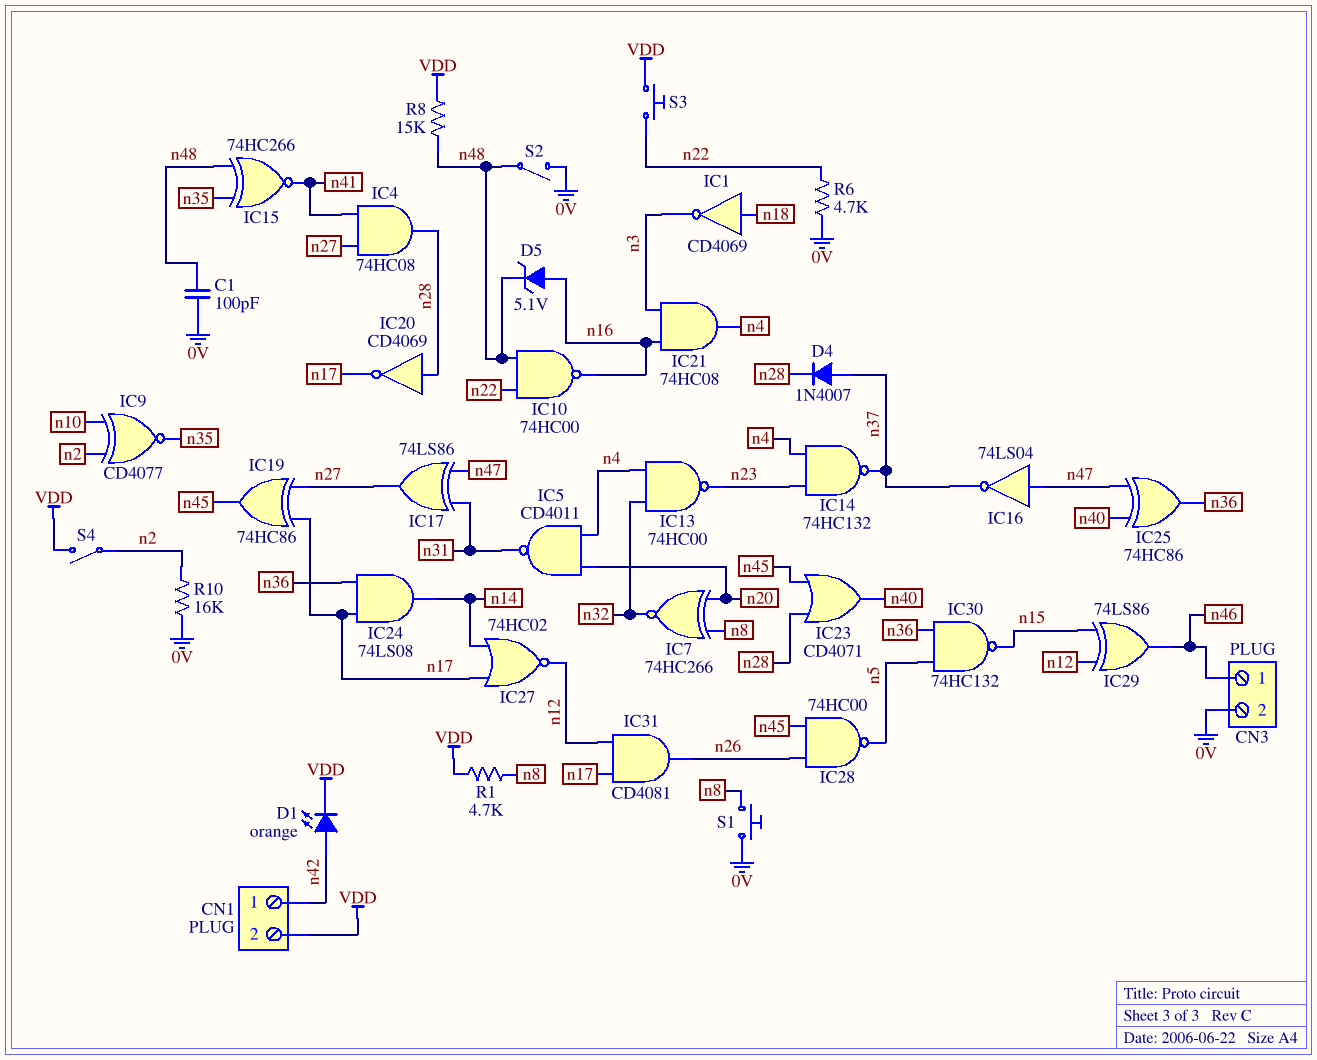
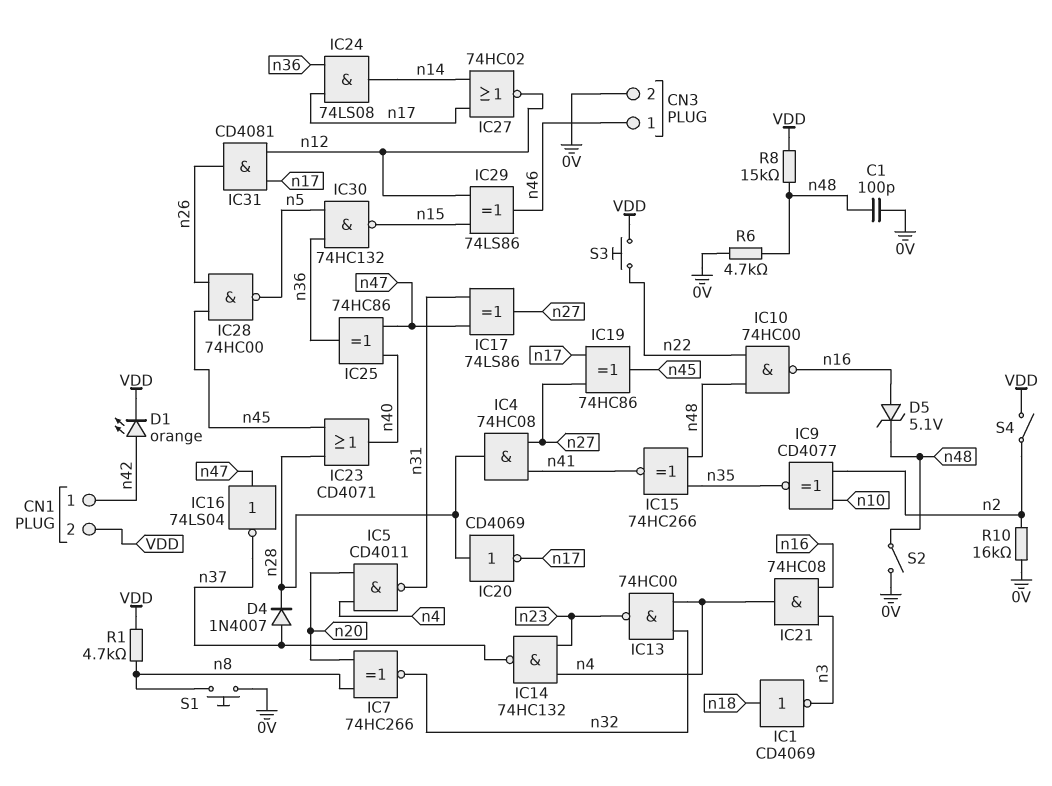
R6: 4.7k (0V, n22) -> 4.7k (0V, n48)

